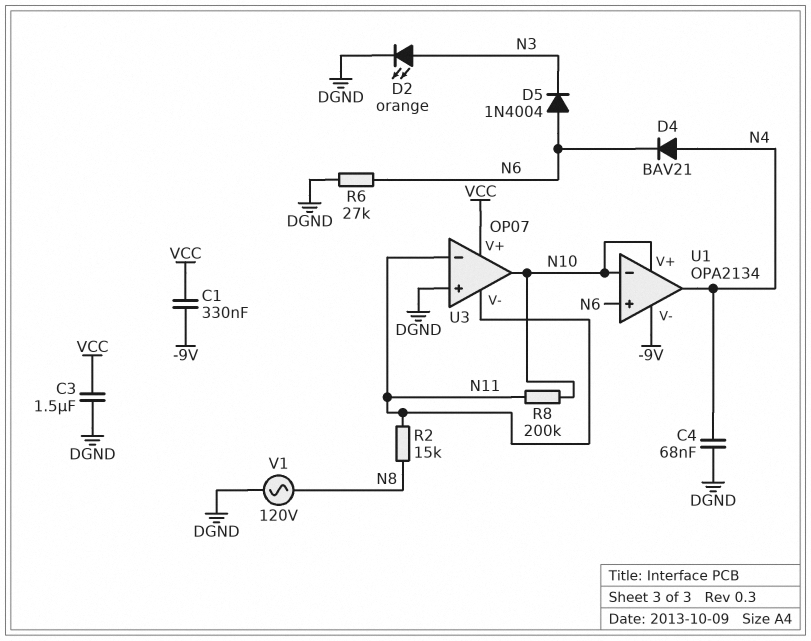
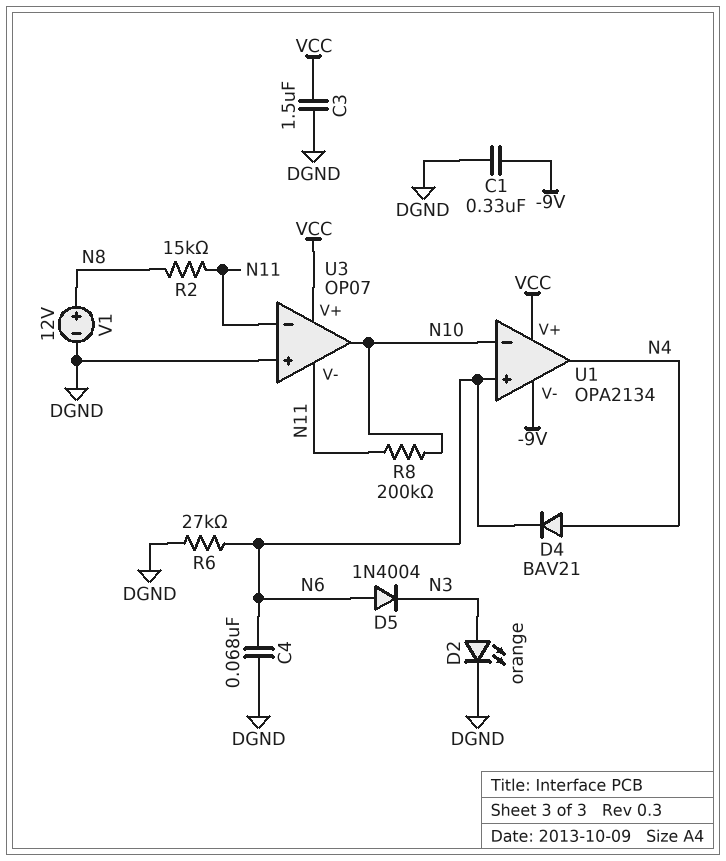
C1: 330nF (-9V, VCC) -> 330nF (-9V, DGND)
C4: 68nF (DGND, N4) -> 68nF (DGND, N6)
U1 pin V+: N10 -> VCC
V1: AC 120V (DGND, N8) -> 12V (plus N8, minus DGND)

